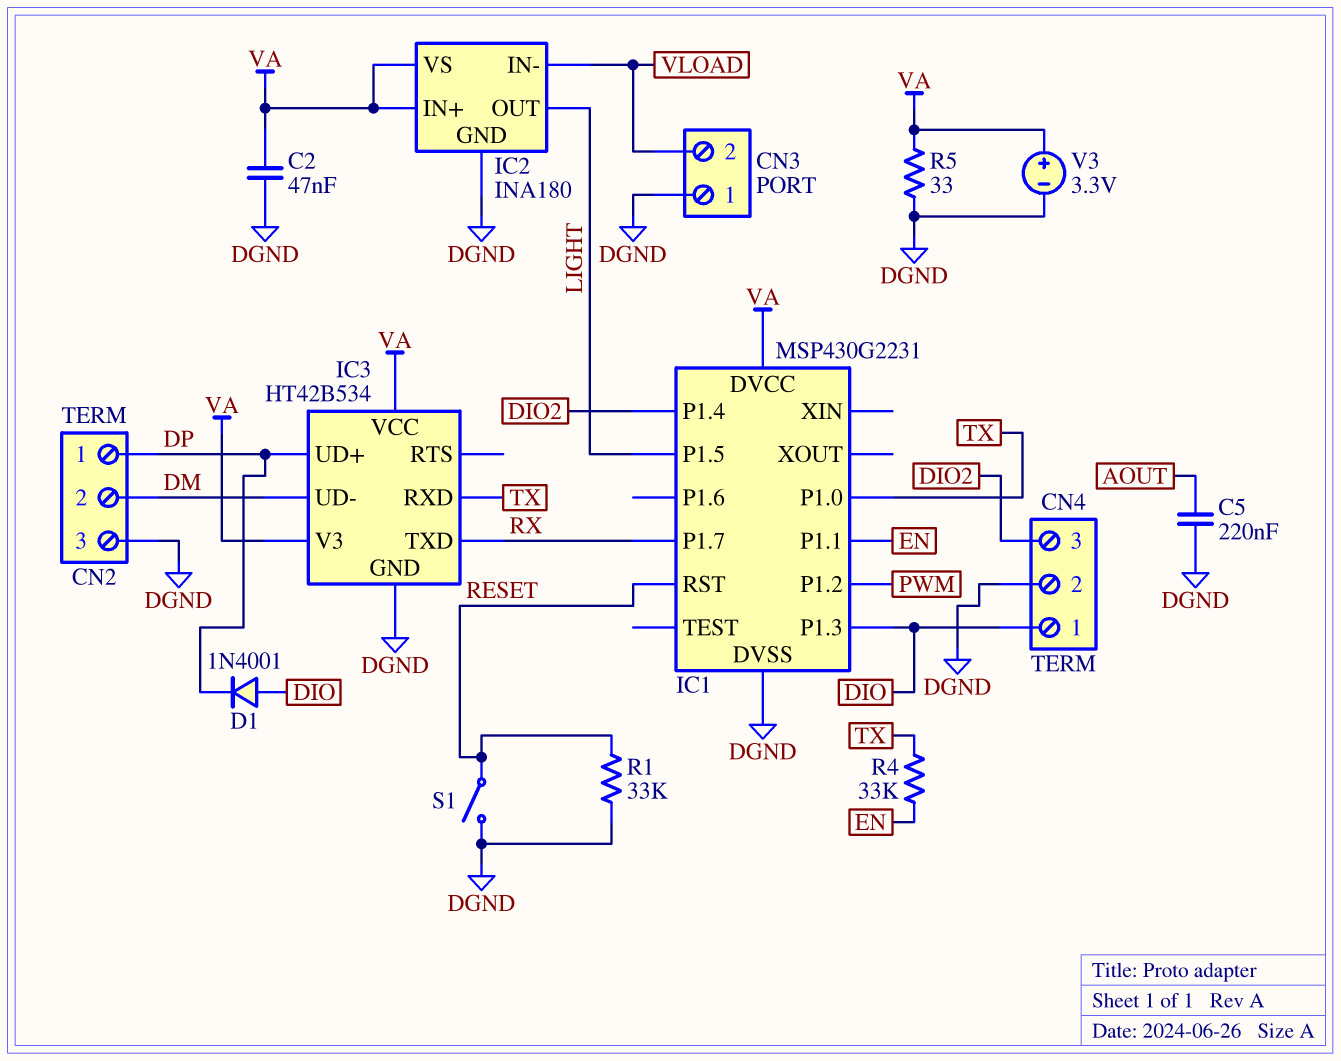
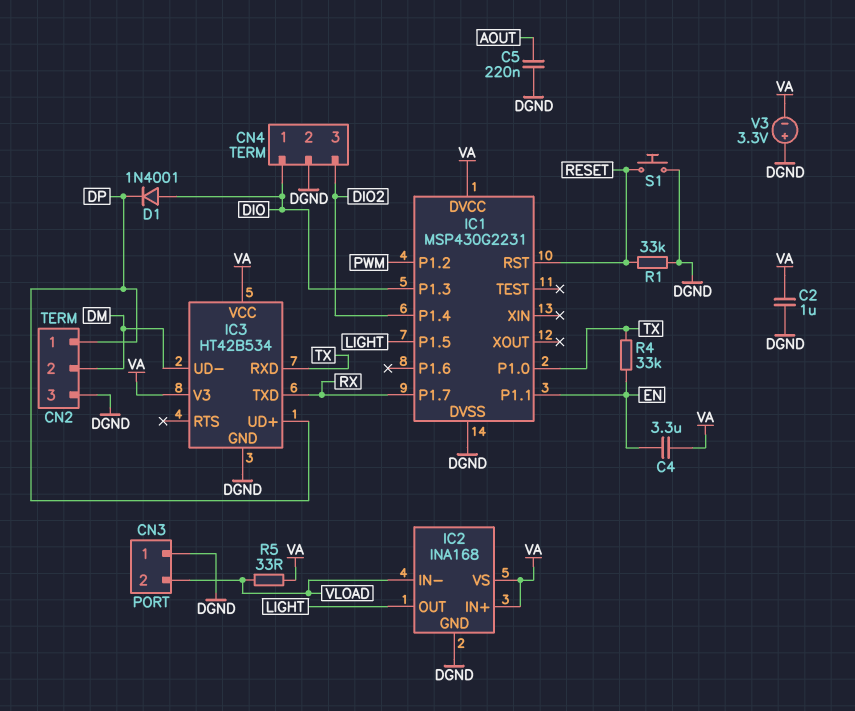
C2: 47nF (DGND, VA) -> 1uF (DGND, VA)
C4: none -> 3.3uF (EN, VA)
IC2: INA180 -> INA168
R5: 33 (DGND, VA) -> 33 (VA, VLOAD)
S1: switch (DGND, RESET) -> button (DGND, RESET)
V3: 3.3V (plus VA, minus DGND) -> 3.3V (plus DGND, minus VA)

